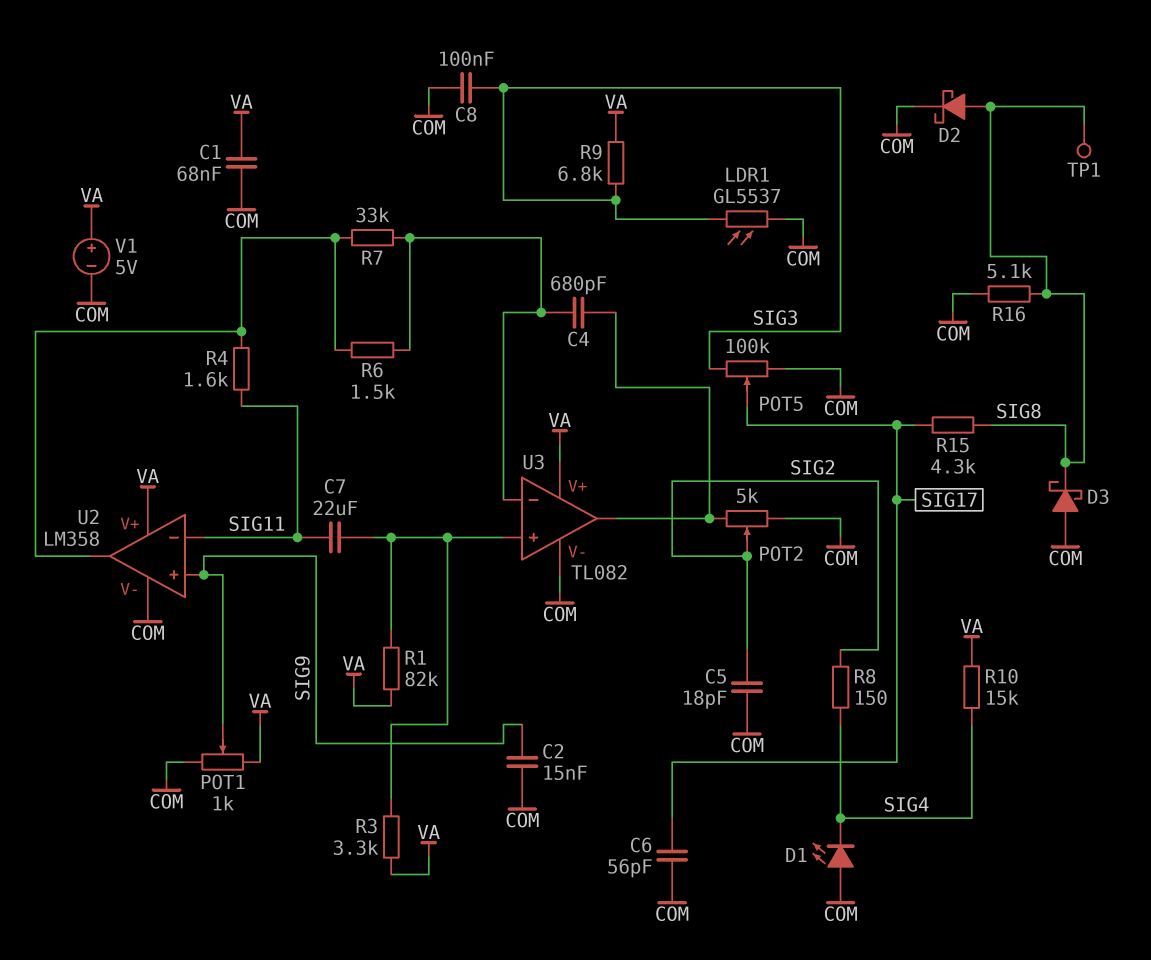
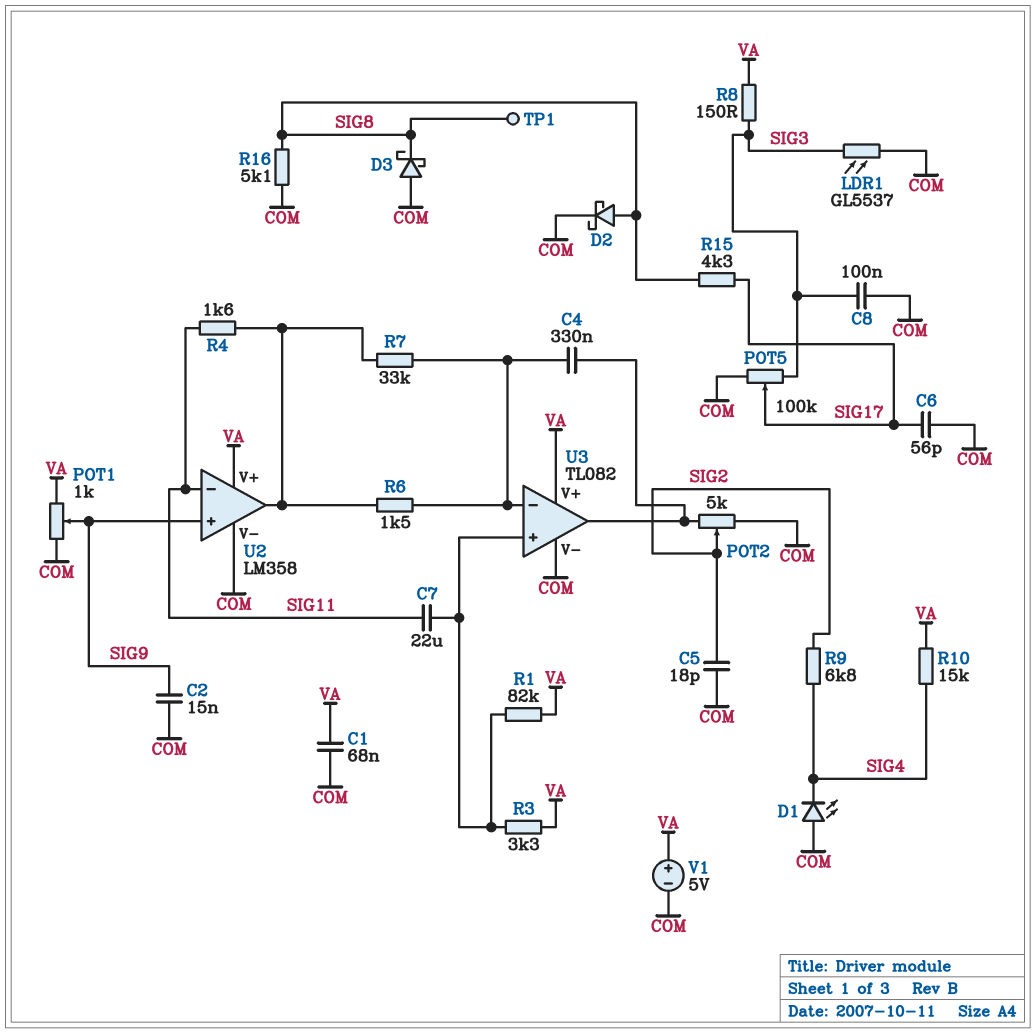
C4: 680pF (U3/in-, U3/out) -> 330nF (U3/in-, U3/out)
R8: 150 (SIG2, SIG4) -> 150 (SIG3, VA)
R9: 6.8k (SIG3, VA) -> 6.8k (SIG2, SIG4)

